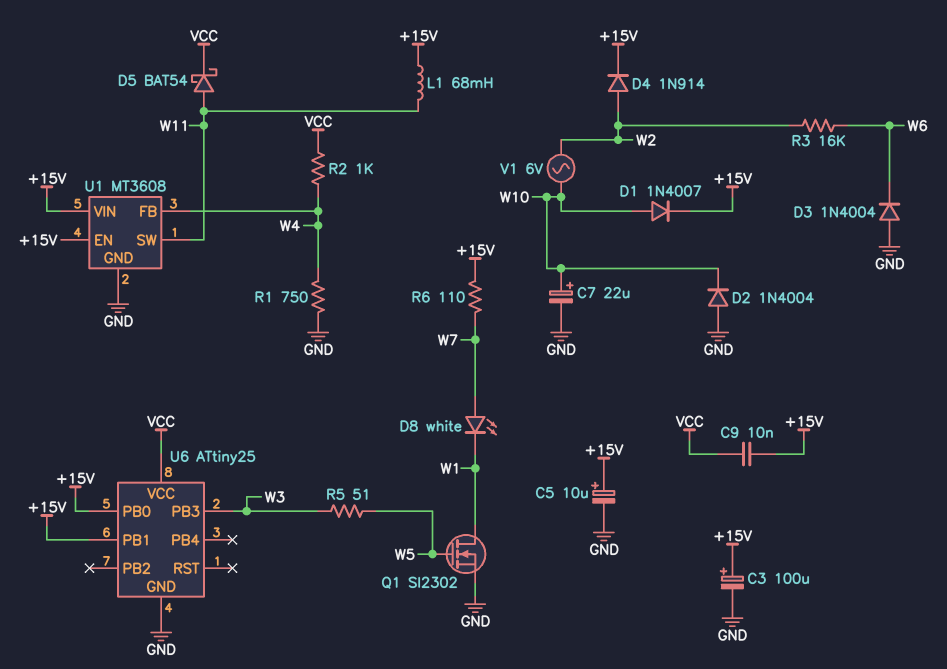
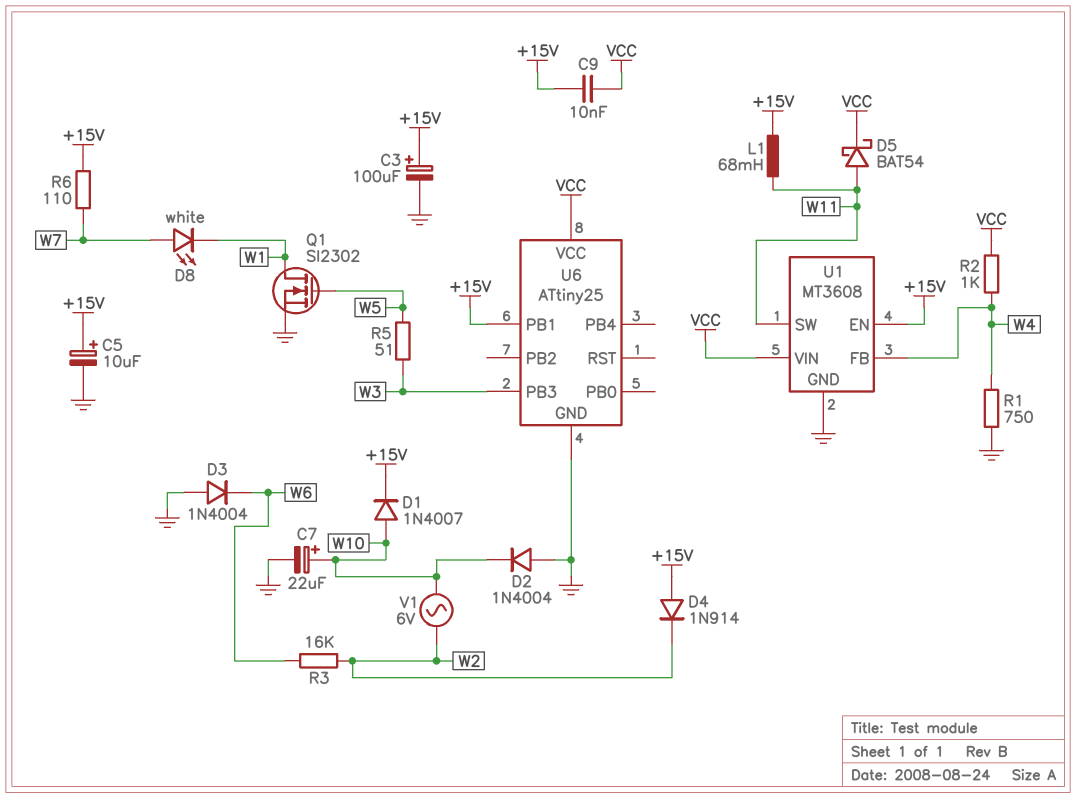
D4: diode 1N914 (A W2, K +15V) -> diode 1N914 (A +15V, K W2)
U1 pin VIN: +15V -> VCC
U6 pin PB0: +15V -> none

